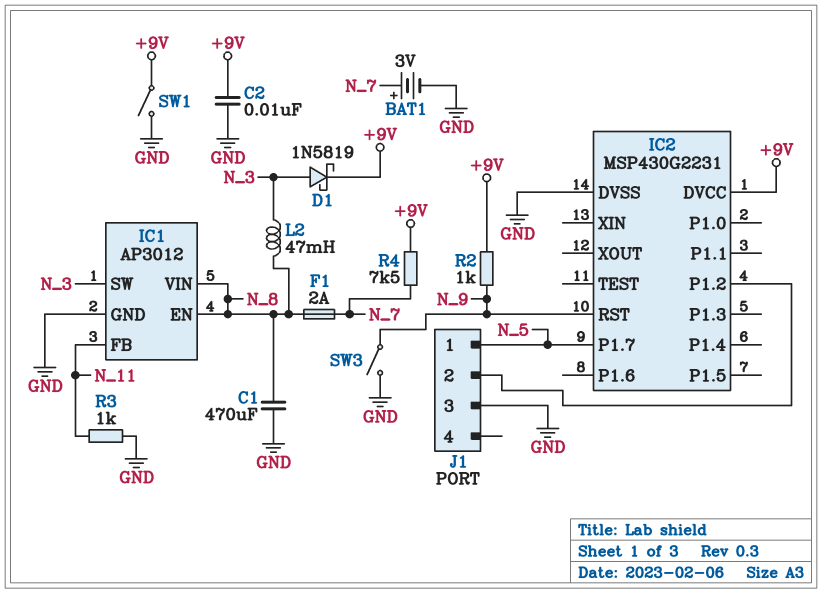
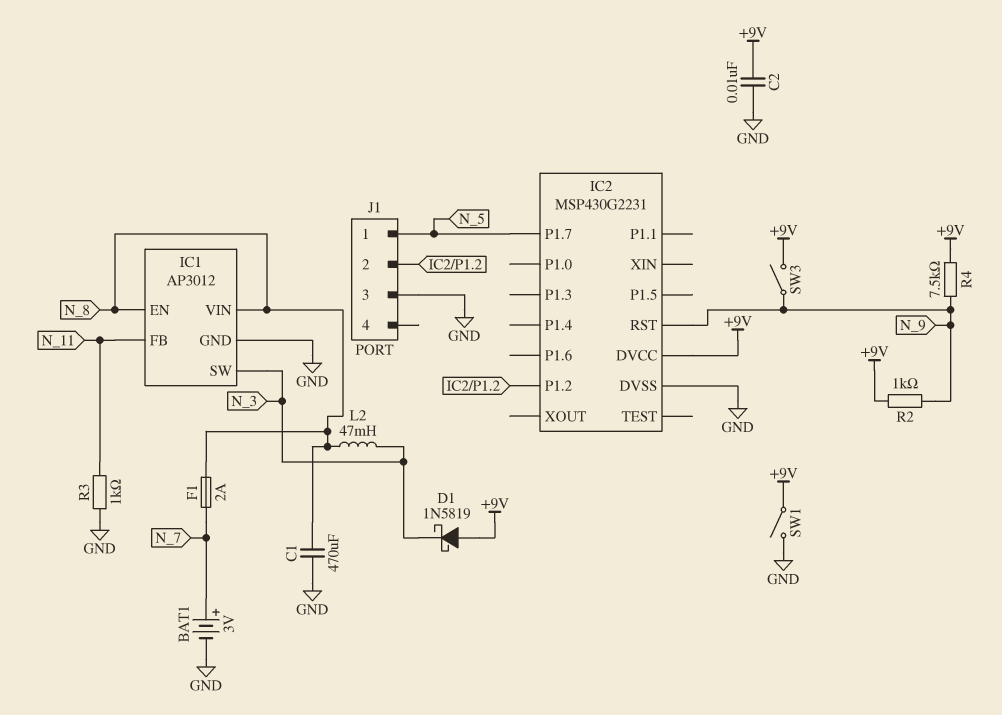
D1: schottky 1N5819 (A N_3, K +9V) -> schottky 1N5819 (A +9V, K N_3)
R4: 7.5k (+9V, N_7) -> 7.5k (+9V, N_9)
SW3: switch (GND, N_9) -> switch (+9V, N_9)

